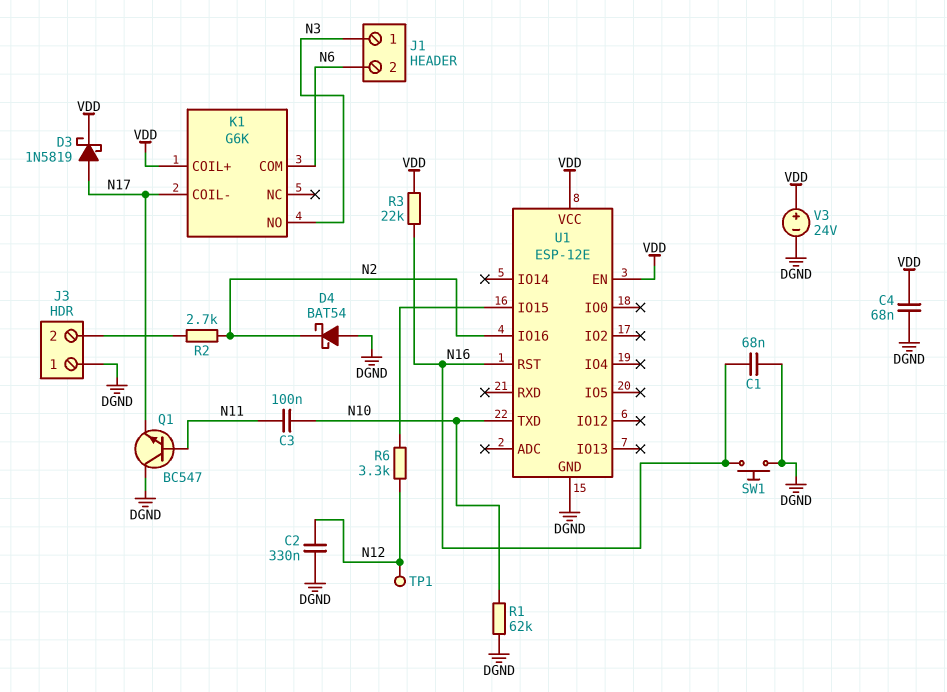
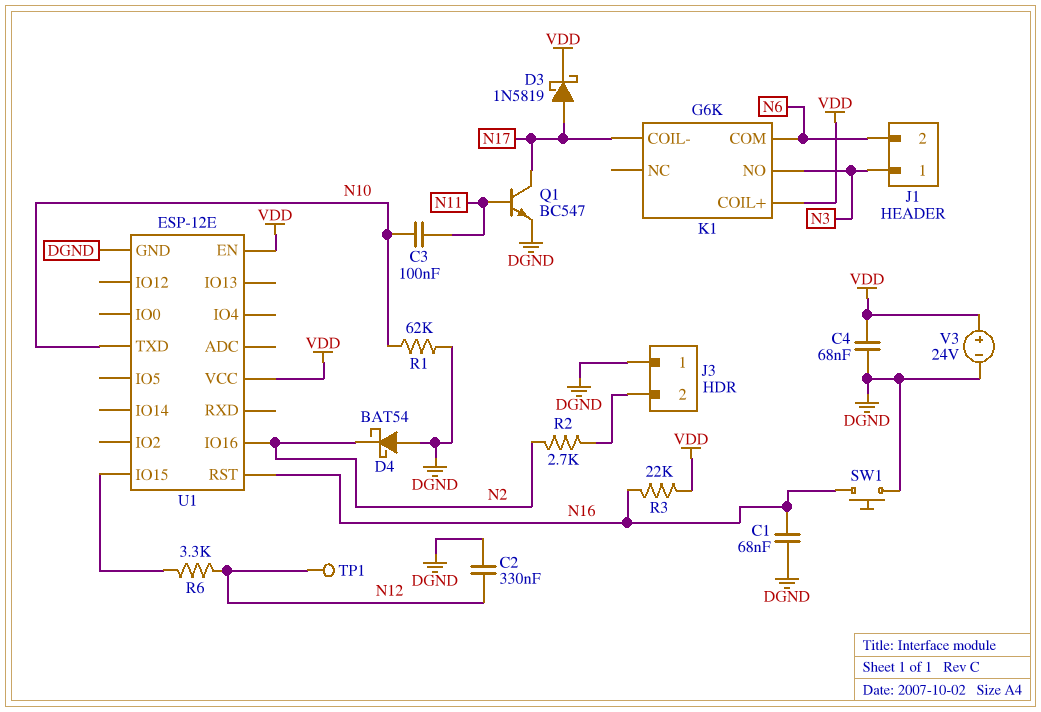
Q1: NPN BC547 (B N11, C DGND, E N17) -> NPN BC547 (B N11, C N17, E DGND)

